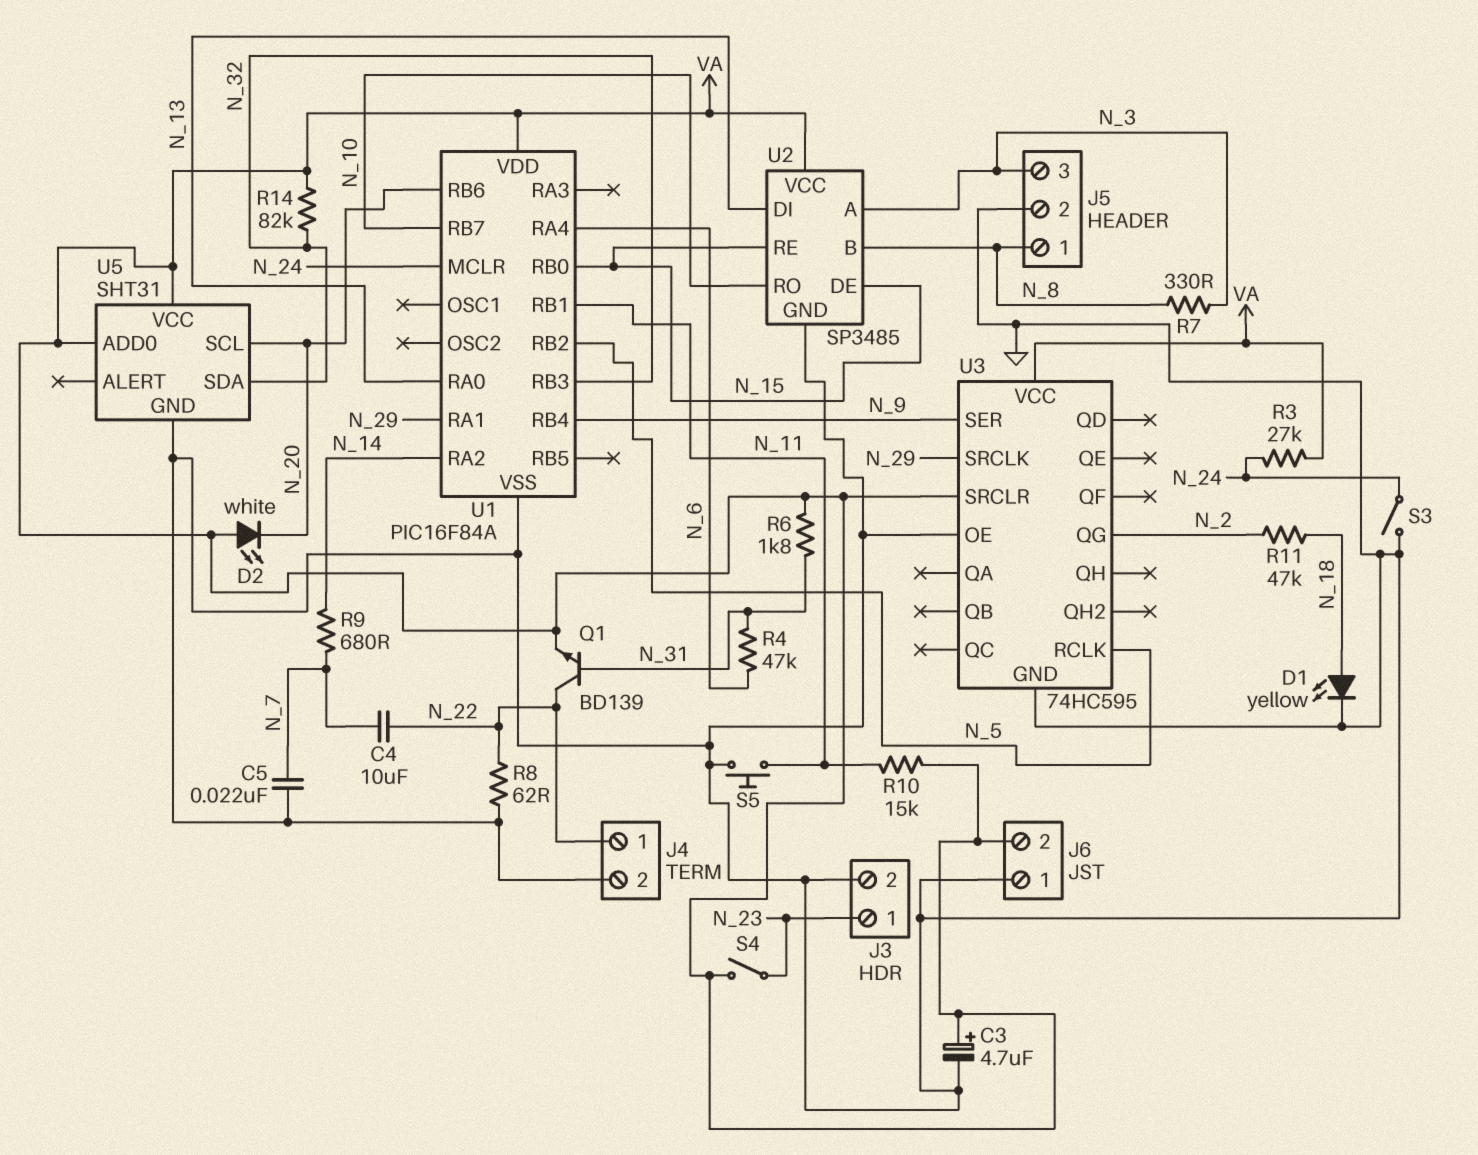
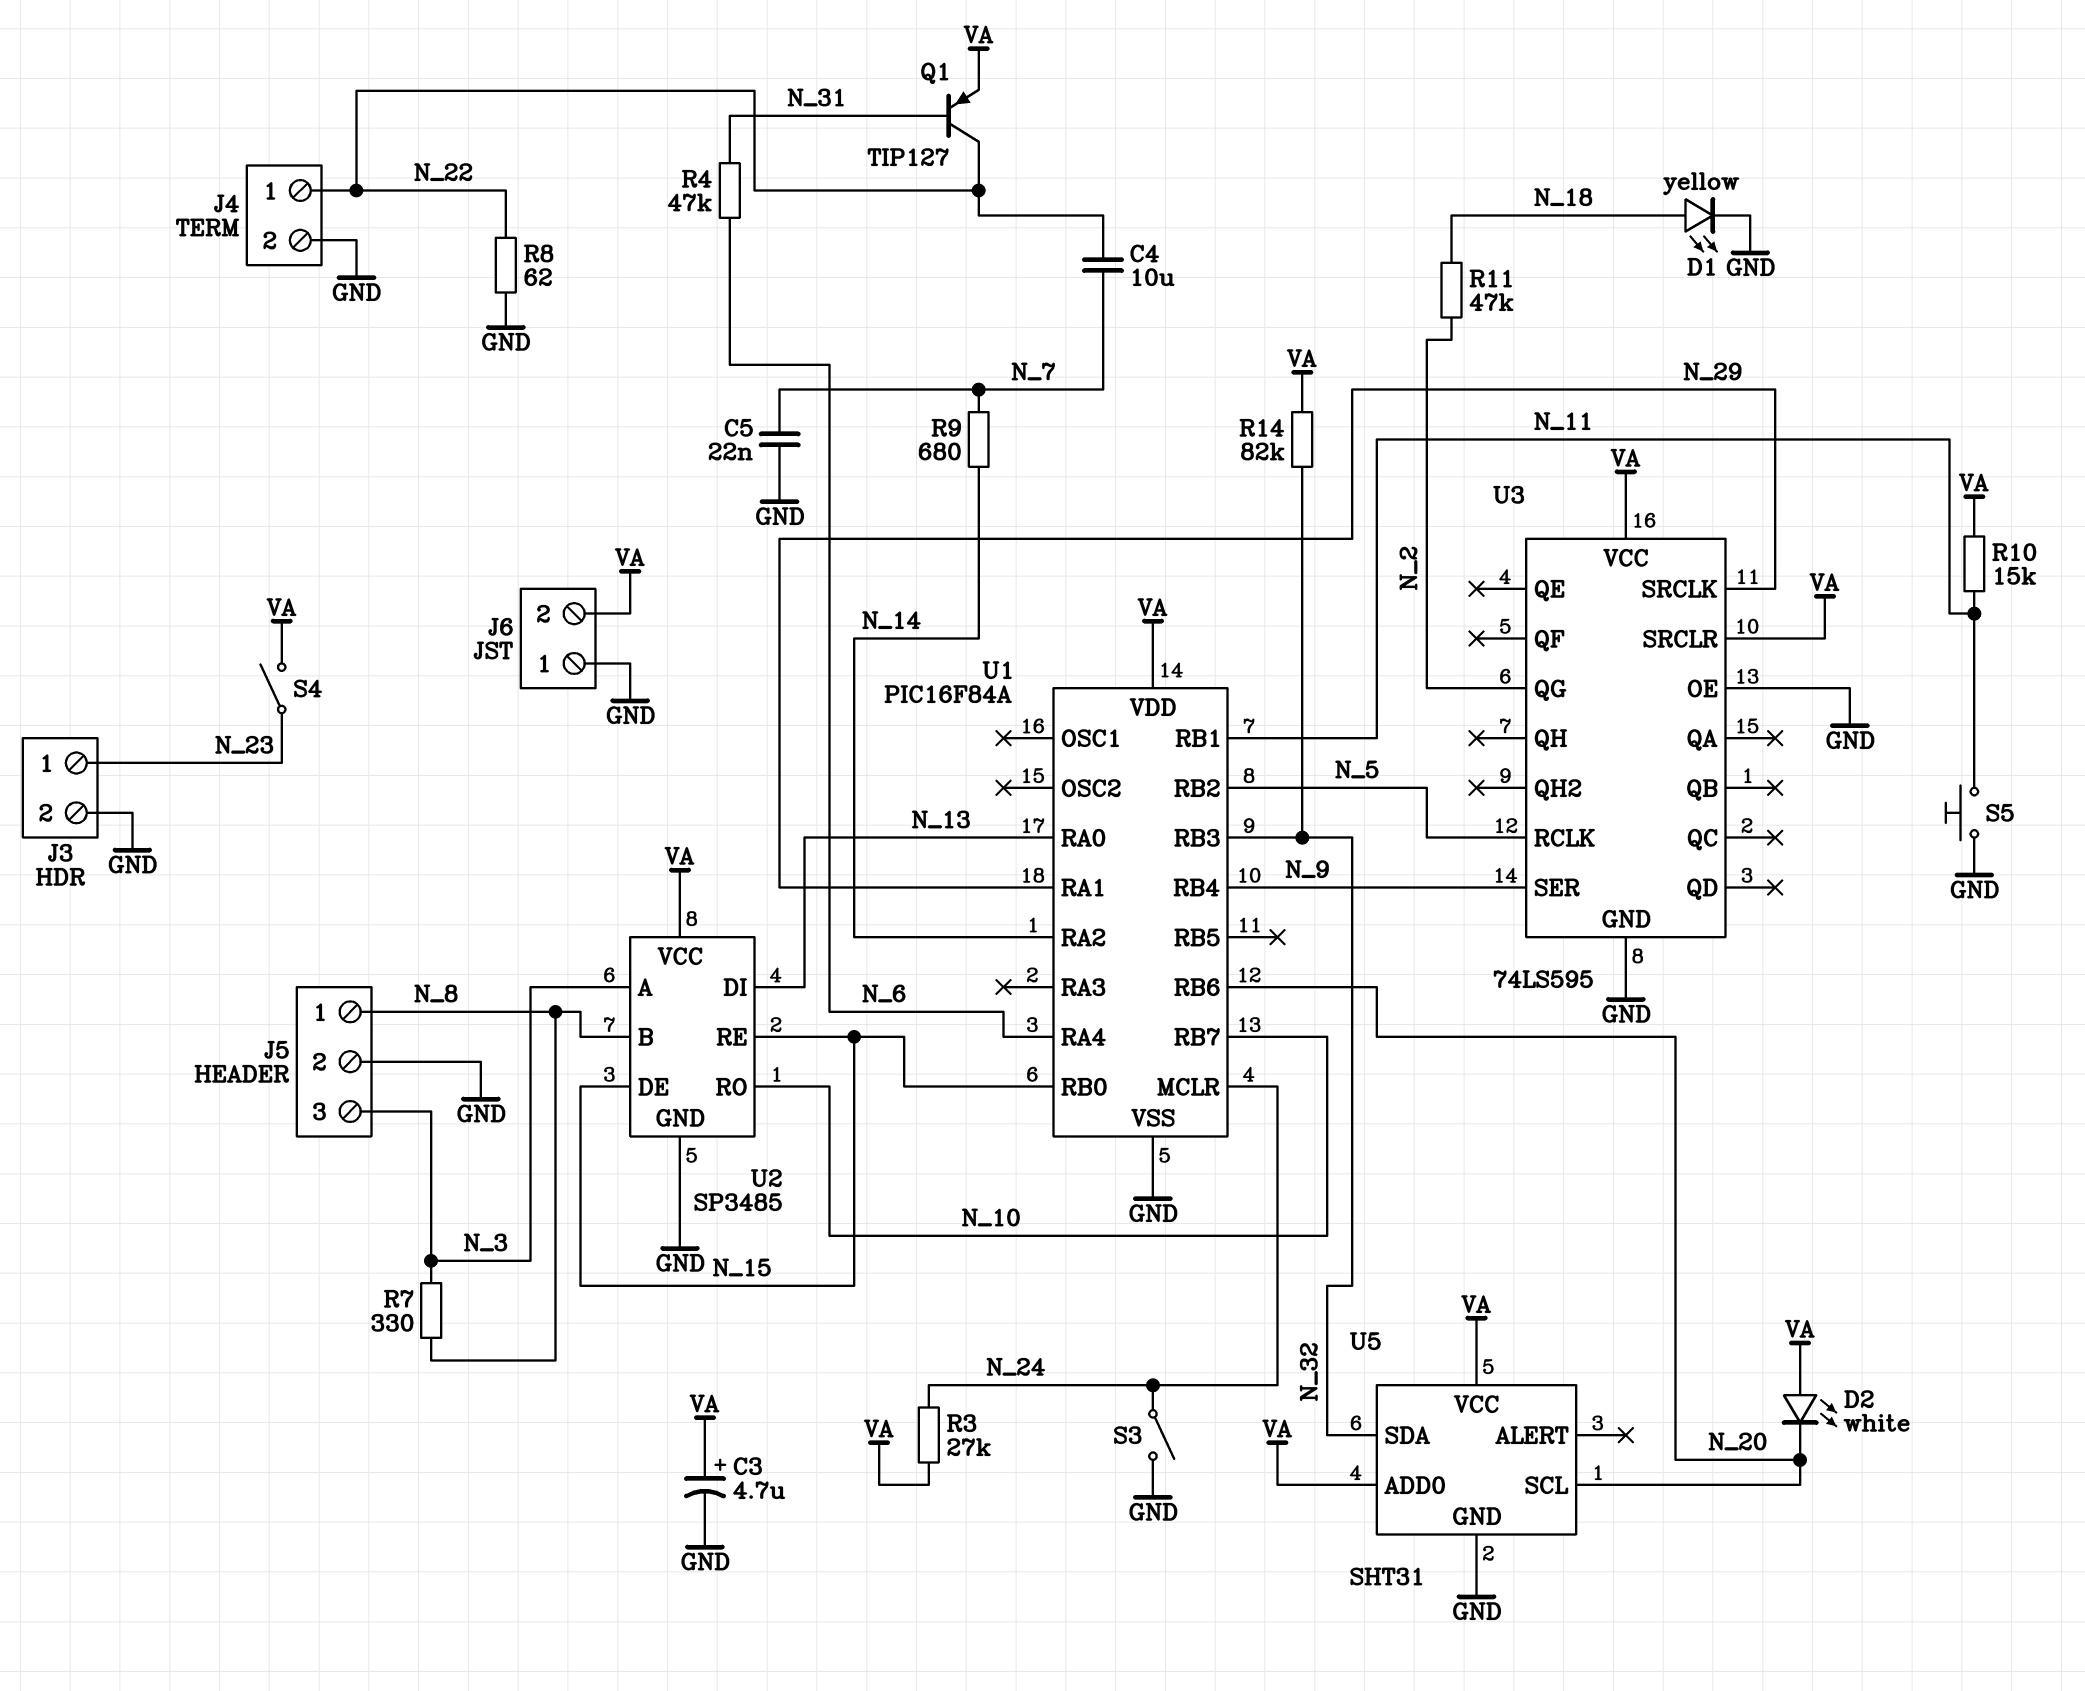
Q1: NPN BD139 (B N_31, C N_22, E VA) -> PNP TIP127 (B N_31, C N_22, E VA)
R6: 1.8k (N_31, VA) -> none
U3: 74HC595 -> 74LS595

